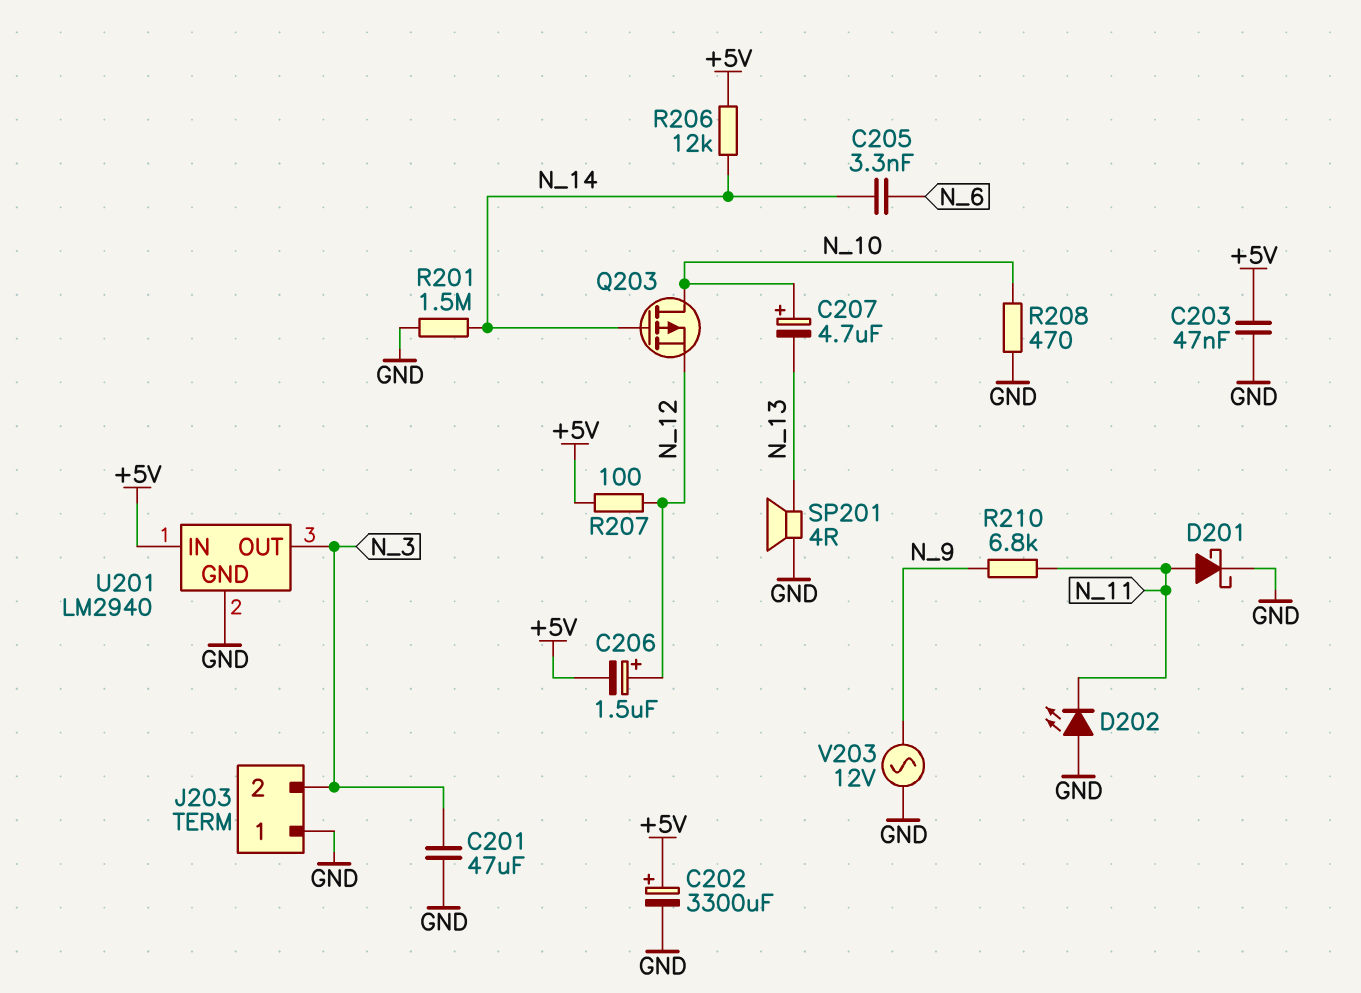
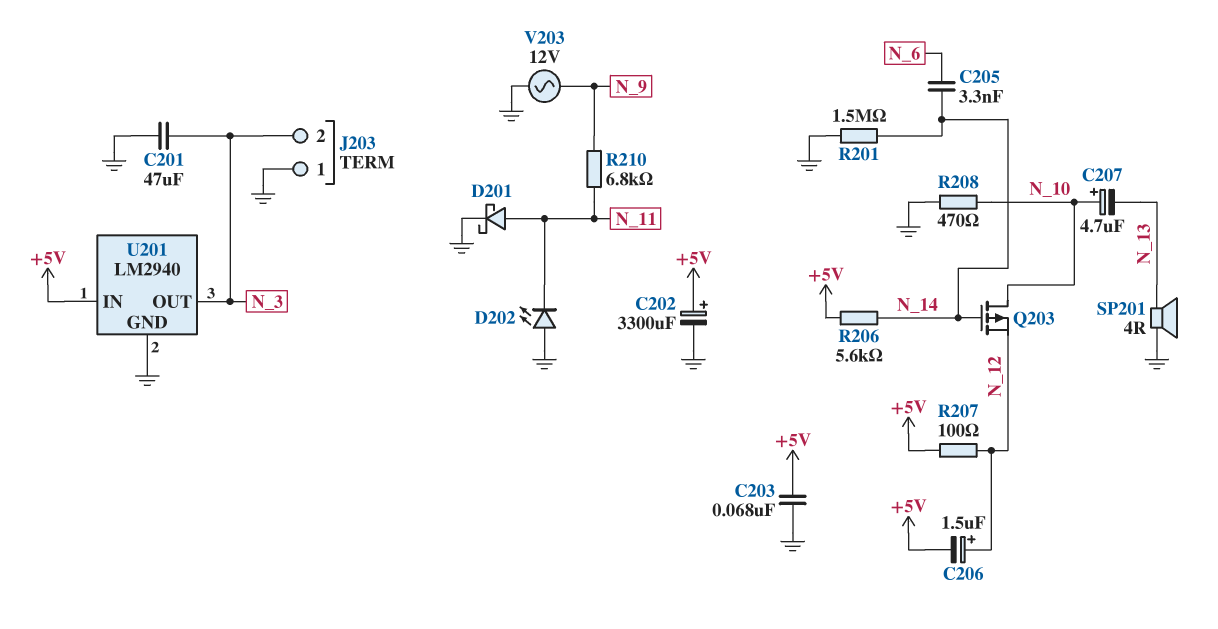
C203: 47nF (+5V, GND) -> 68nF (+5V, GND)
R206: 12k (+5V, N_14) -> 5.6k (+5V, N_14)

